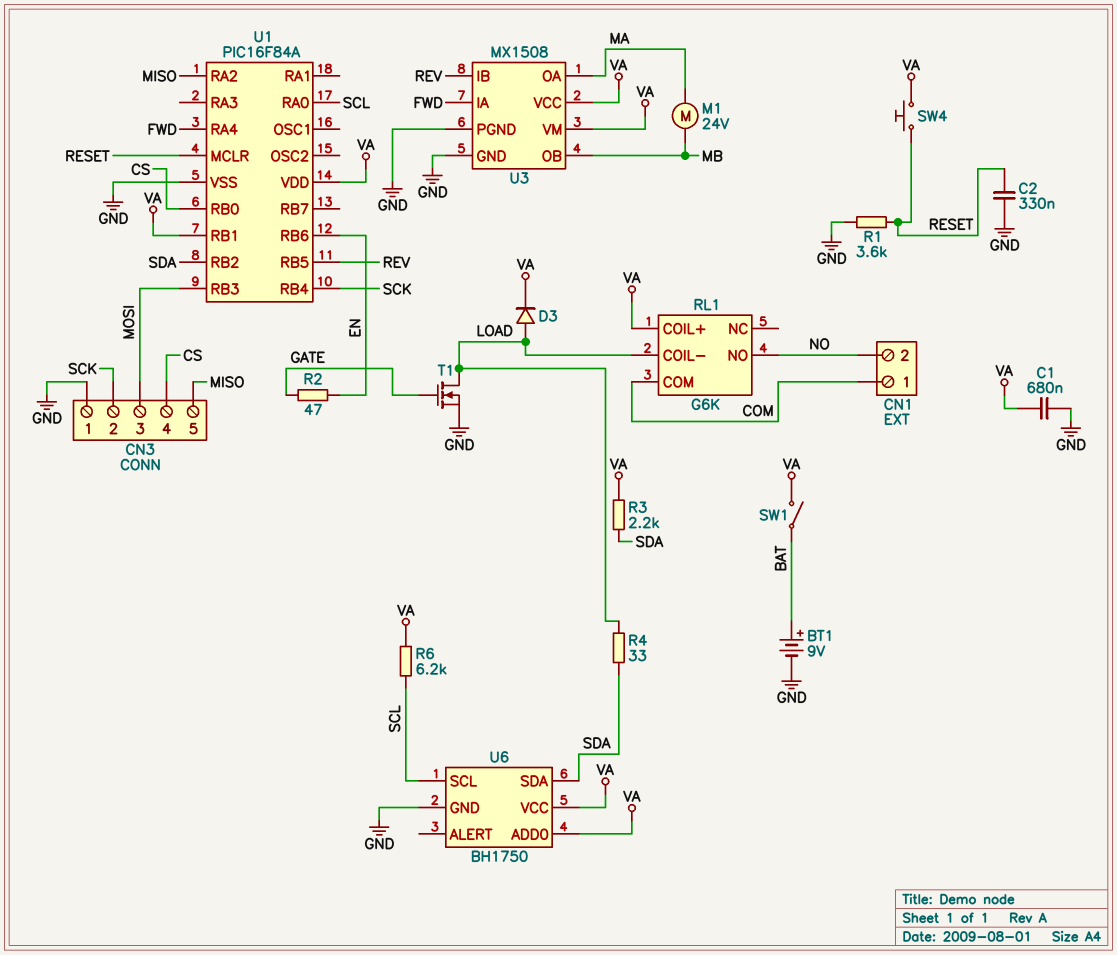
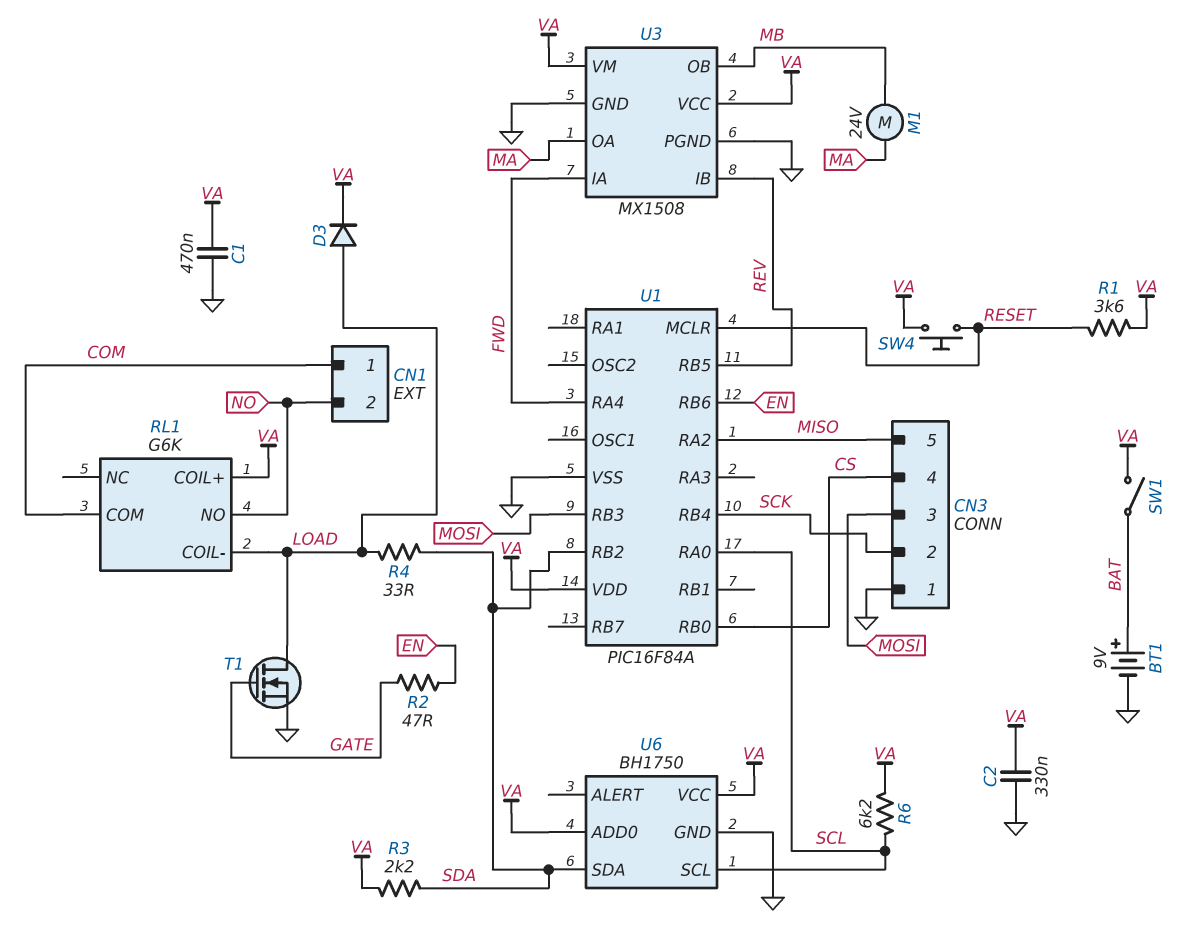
C1: 680nF (GND, VA) -> 470nF (GND, VA)
C2: 330nF (GND, RESET) -> 330nF (GND, VA)
R1: 3.6k (GND, RESET) -> 3.6k (RESET, VA)
U1 pin RB1: VA -> none

